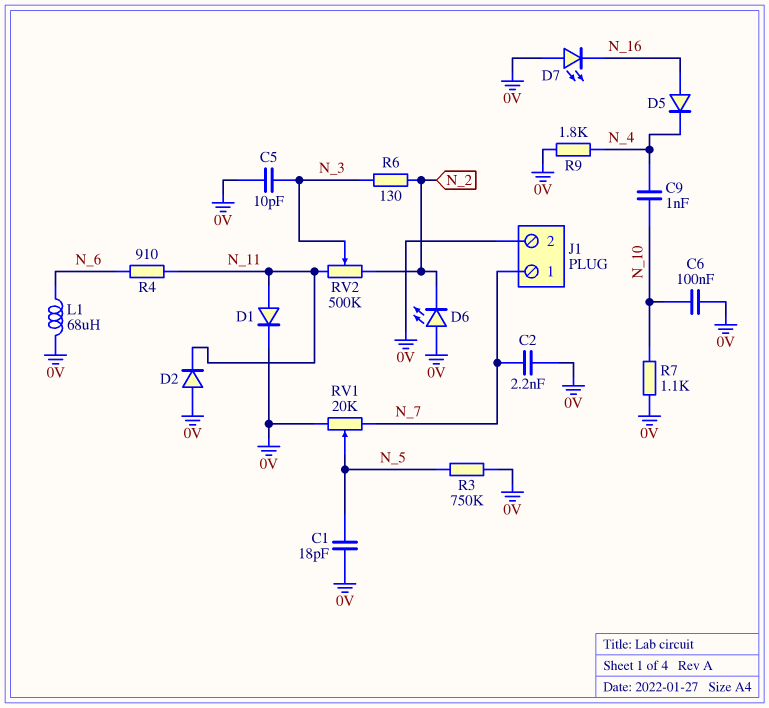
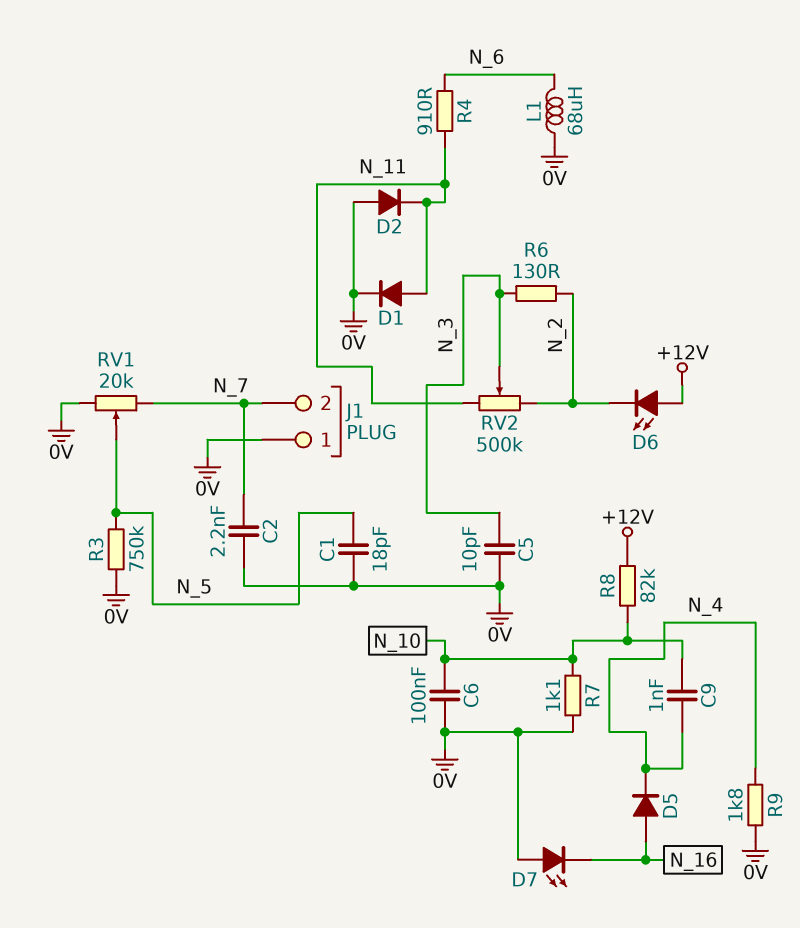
D6: LED (A 0V, K N_2) -> LED (A +12V, K N_2)
J1 pin 1: N_7 -> 0V
J1 pin 2: 0V -> N_7
R8: none -> 82k (+12V, N_10)

